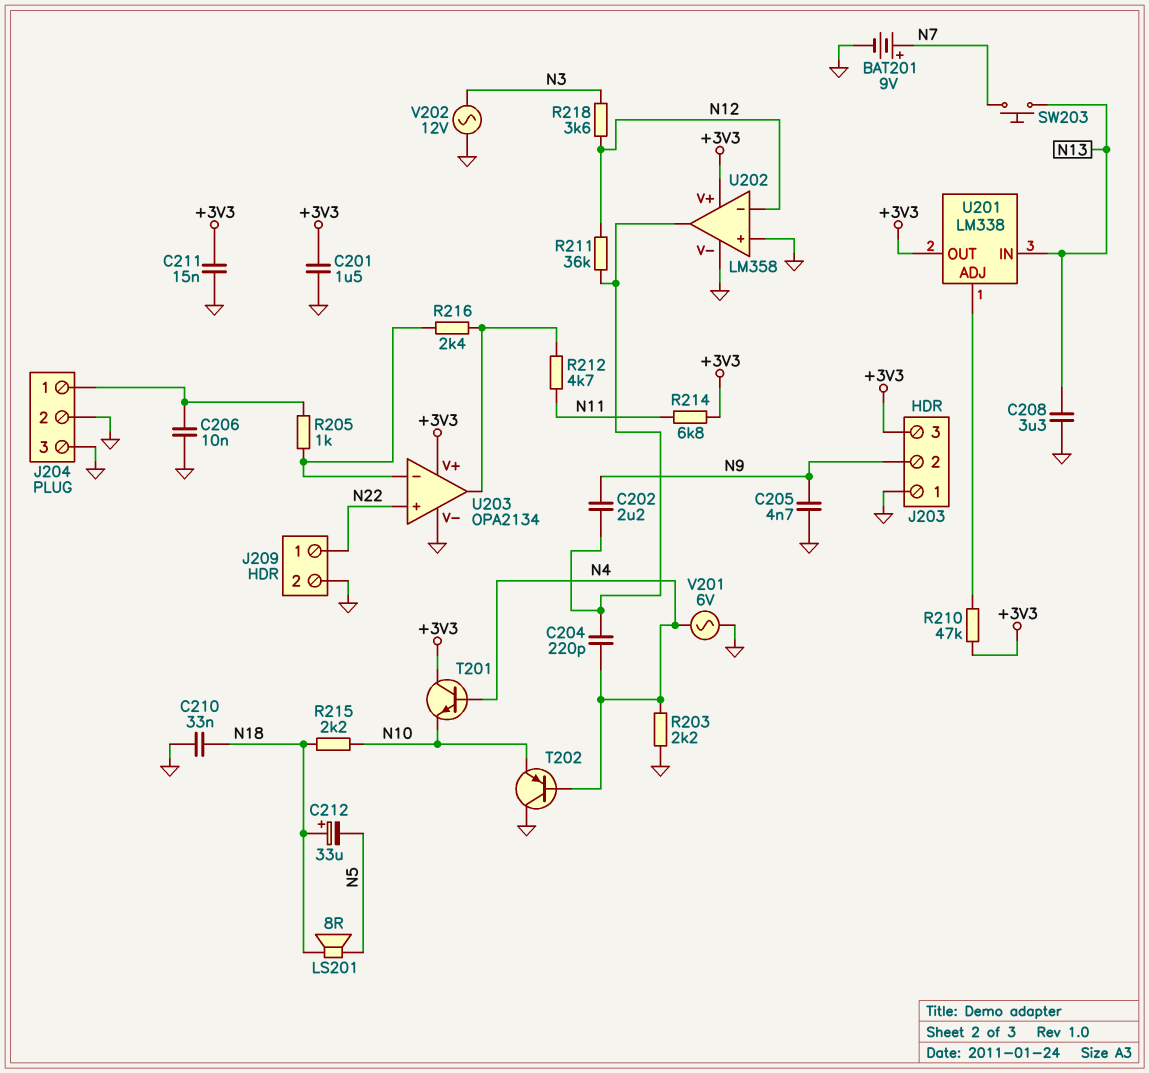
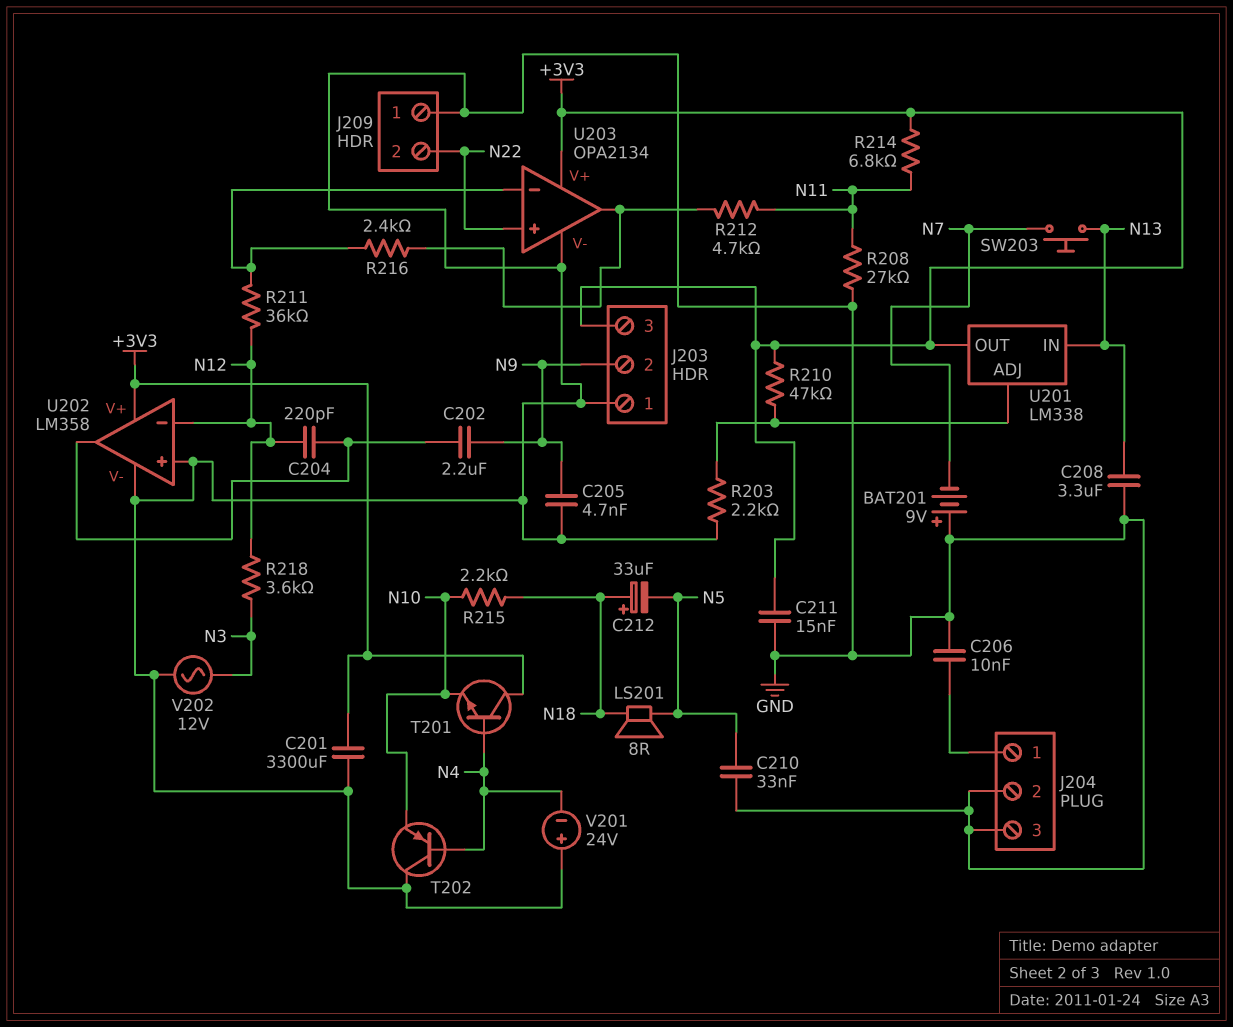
BAT201: 9V (plus N7, minus GND) -> 9V (plus GND, minus N7)
C201: 1.5uF (+3V3, GND) -> 3300uF (+3V3, GND)
C204: 220pF (N4, U202/out) -> 220pF (N12, U202/out)
C210: 33nF (GND, N18) -> 33nF (GND, N5)
J209 pin 1: N22 -> GND
J209 pin 2: GND -> N22
R203: 2.2k (GND, N4) -> 2.2k (GND, U201/ADJ)
R205: 1k (J204/1, U203/in-) -> none
R208: none -> 27k (GND, N11)
R211: 36k (N12, U202/out) -> 36k (N12, U203/in-)
V201: AC 6V (GND, N4) -> 24V (plus GND, minus N4)

